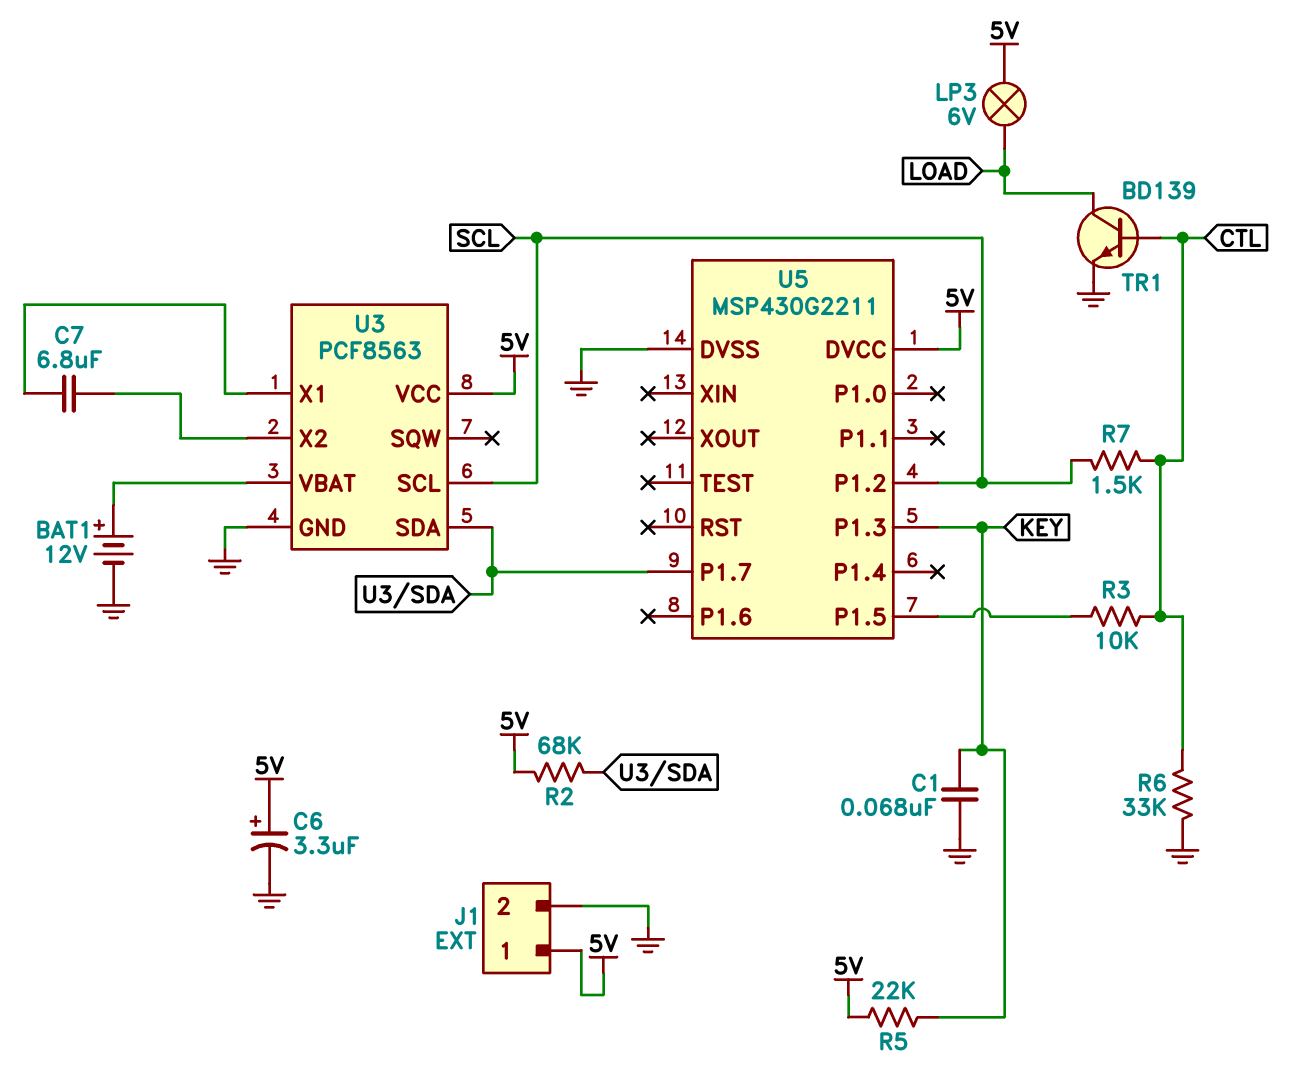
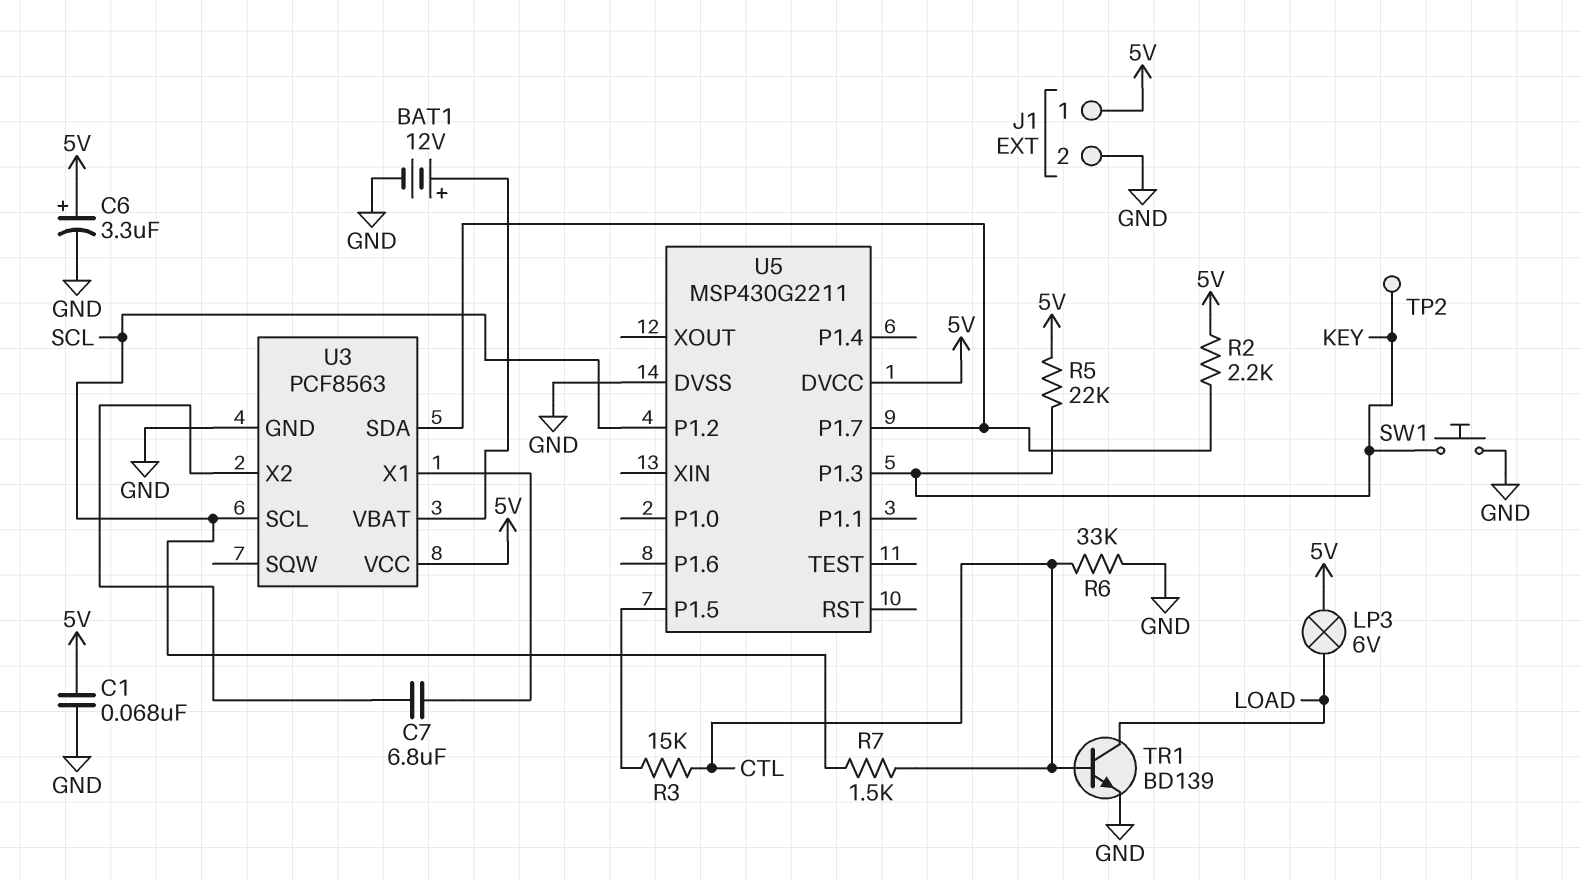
C1: 68nF (GND, KEY) -> 68nF (5V, GND)
R2: 68k (5V, U3/SDA) -> 2.2k (5V, U3/SDA)
R3: 10k (CTL, U5/P1.5) -> 15k (CTL, U5/P1.5)
SW1: none -> button (GND, KEY)
TP2: none -> test point (KEY)

